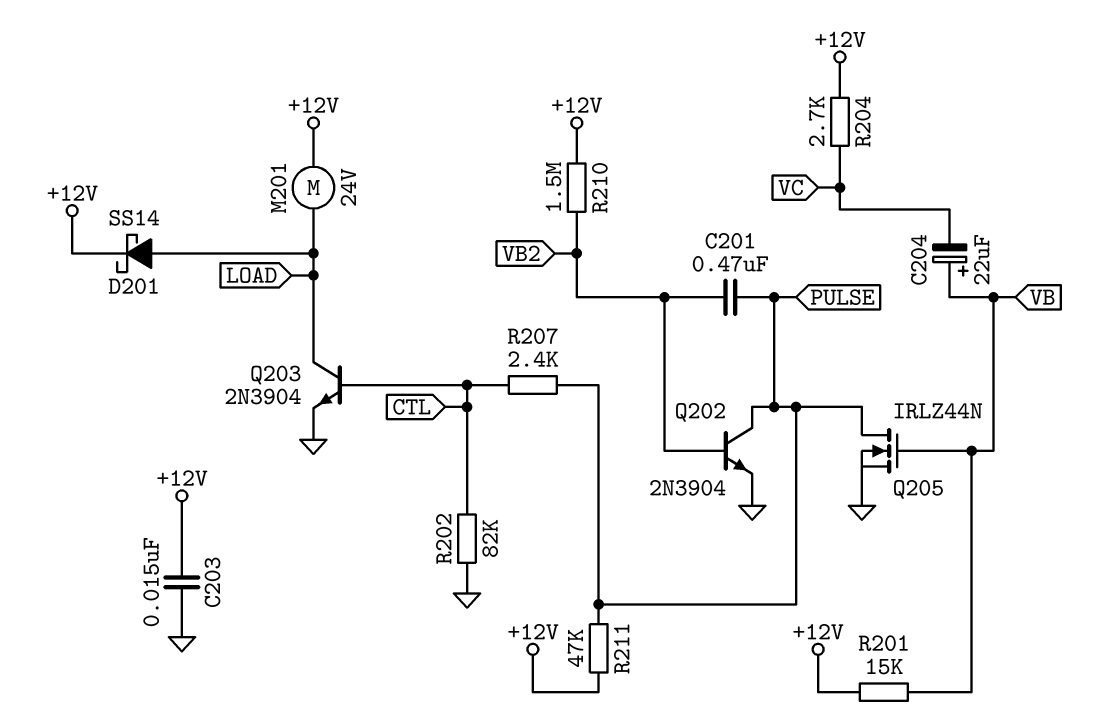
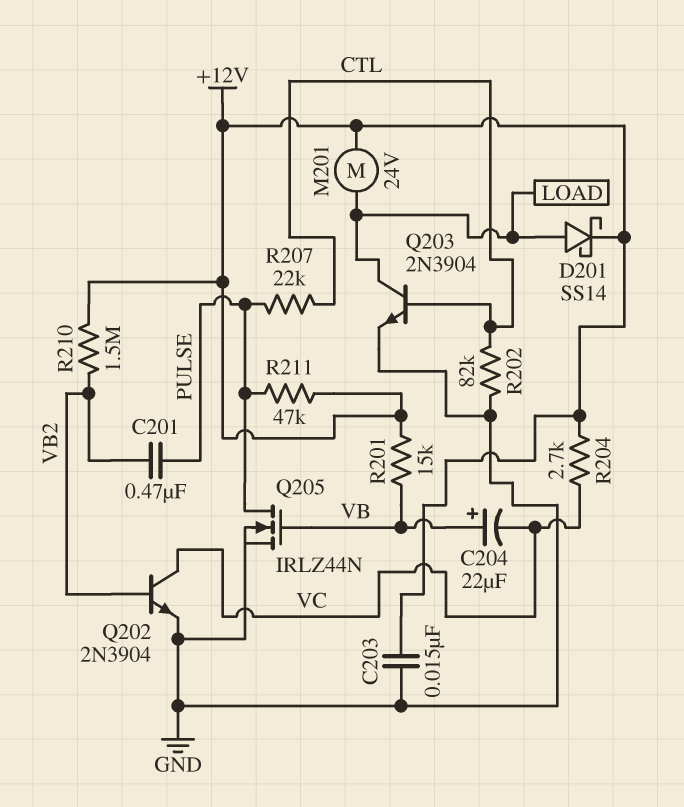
Q202: NPN 2N3904 (B VB2, C PULSE, E GND) -> NPN 2N3904 (B VB2, C VC, E GND)
R207: 2.4k (CTL, PULSE) -> 22k (CTL, PULSE)

